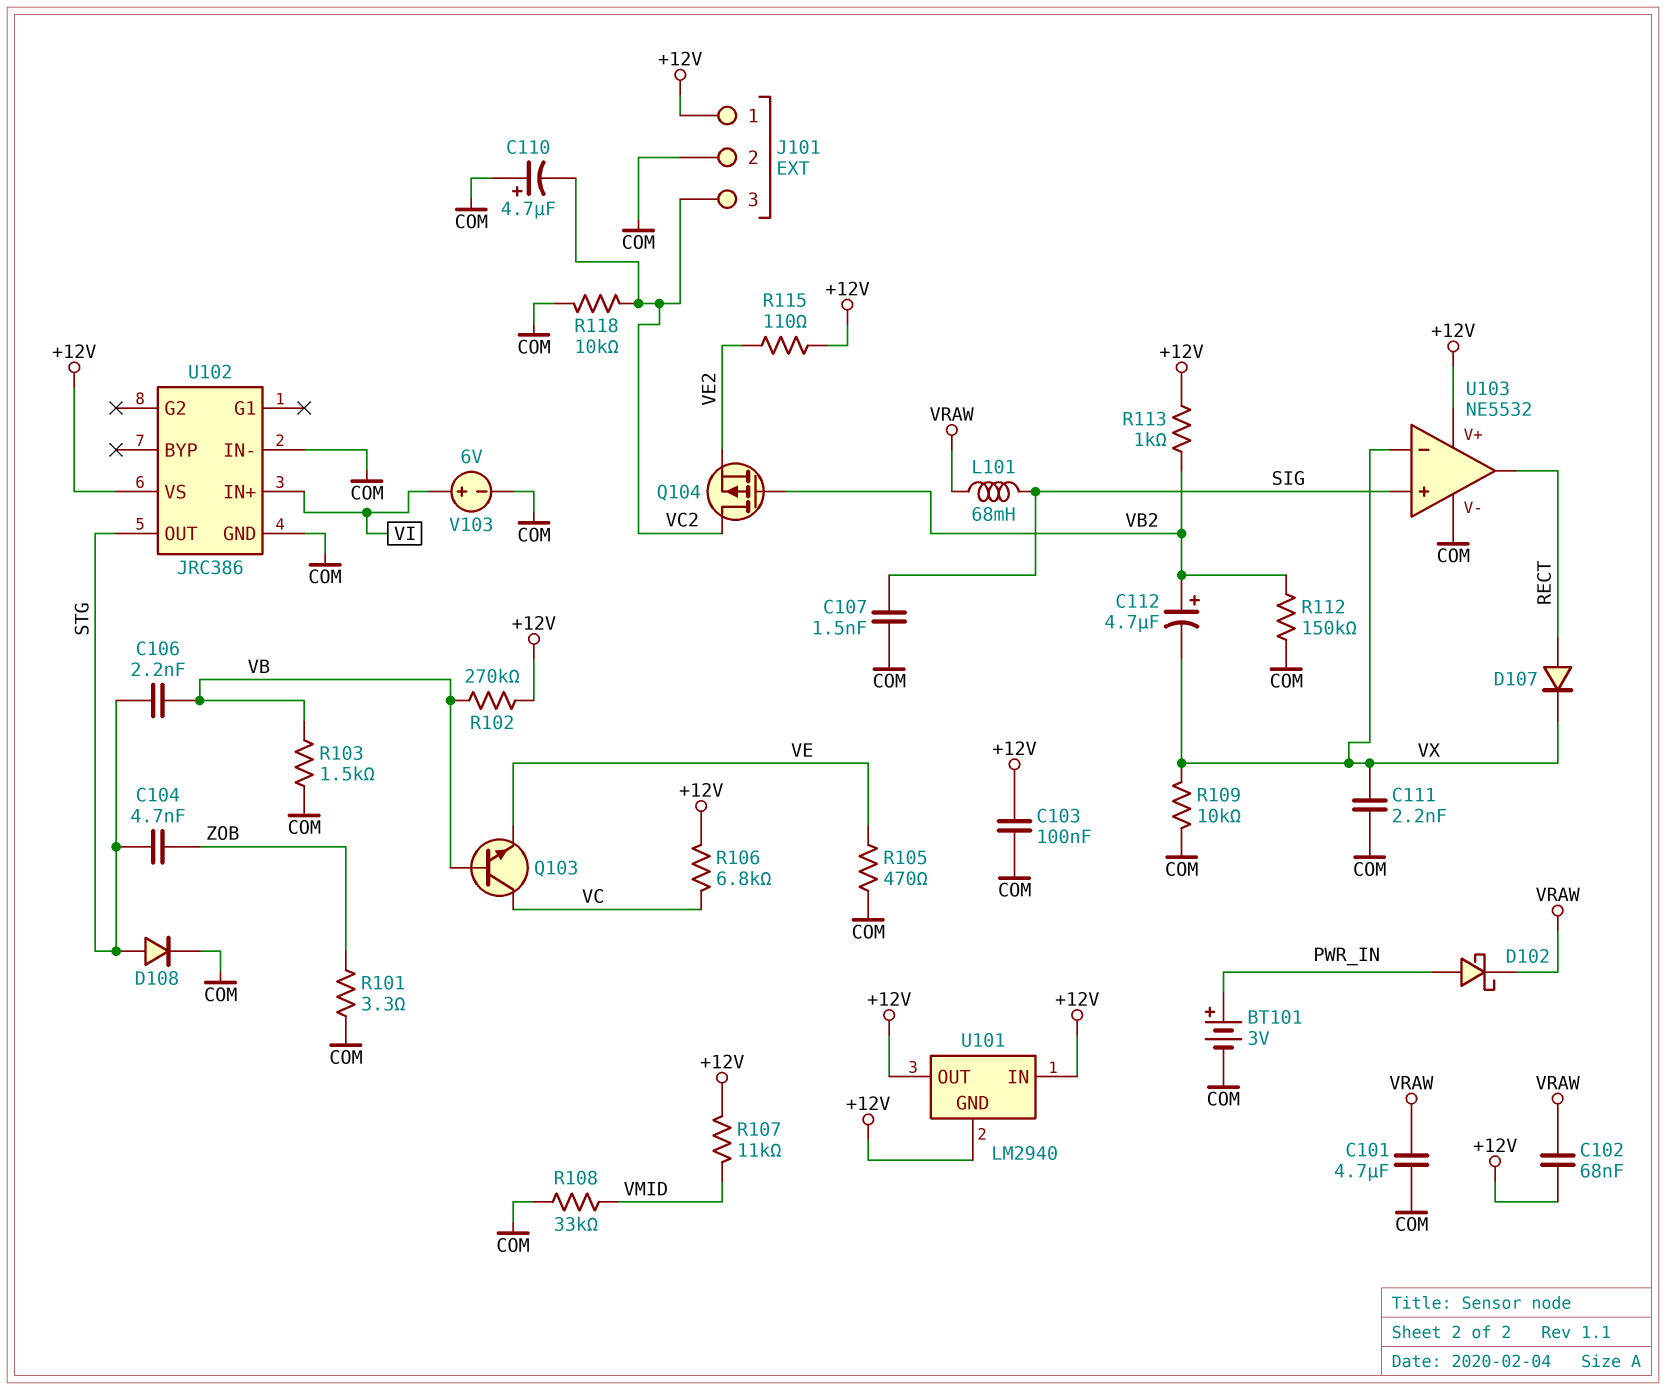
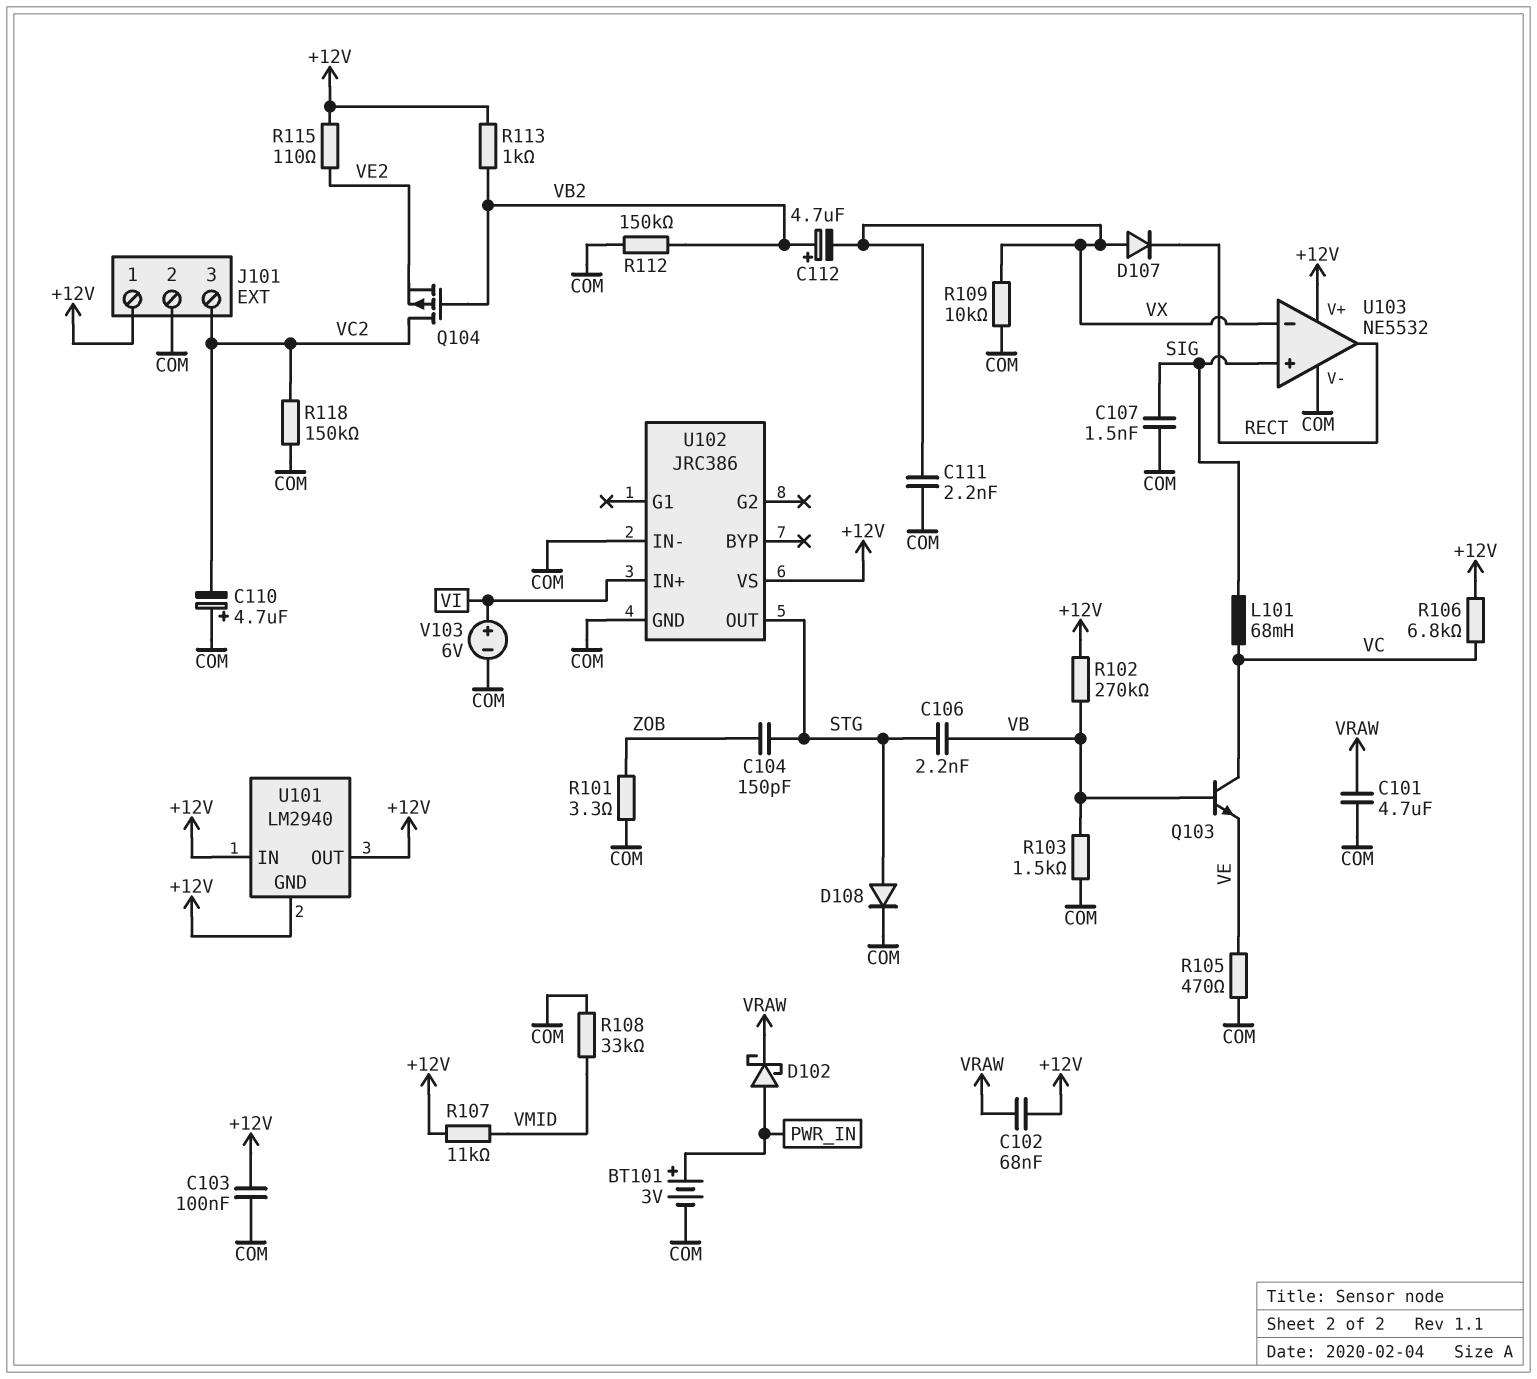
C104: 4.7nF (STG, ZOB) -> 150pF (STG, ZOB)
D107: diode (A RECT, K VX) -> diode (A VX, K RECT)
L101: 68mH (SIG, VRAW) -> 68mH (SIG, VC)
R118: 10k (COM, VC2) -> 150k (COM, VC2)

